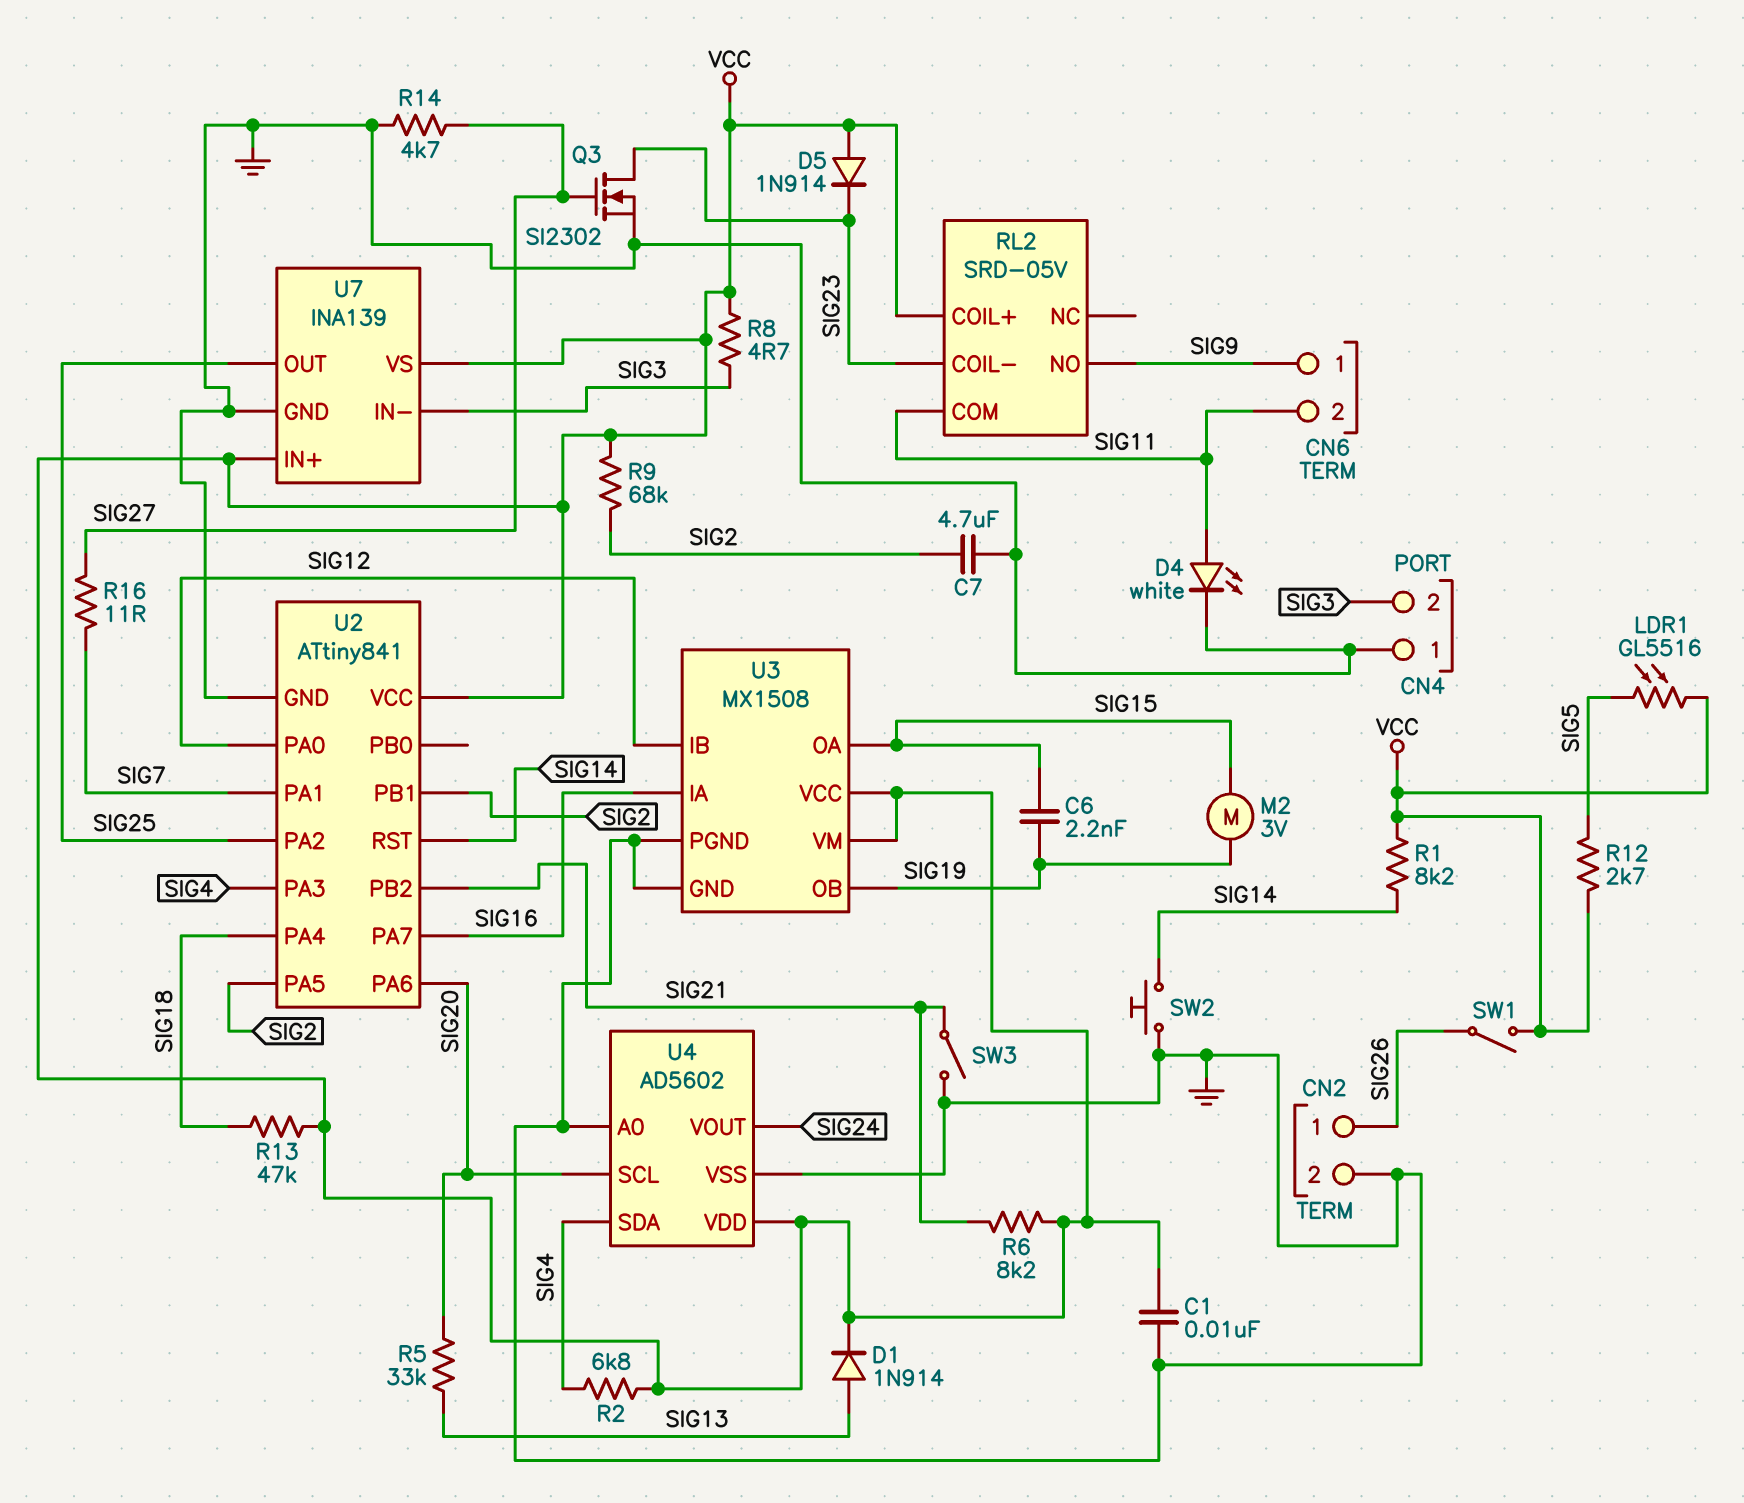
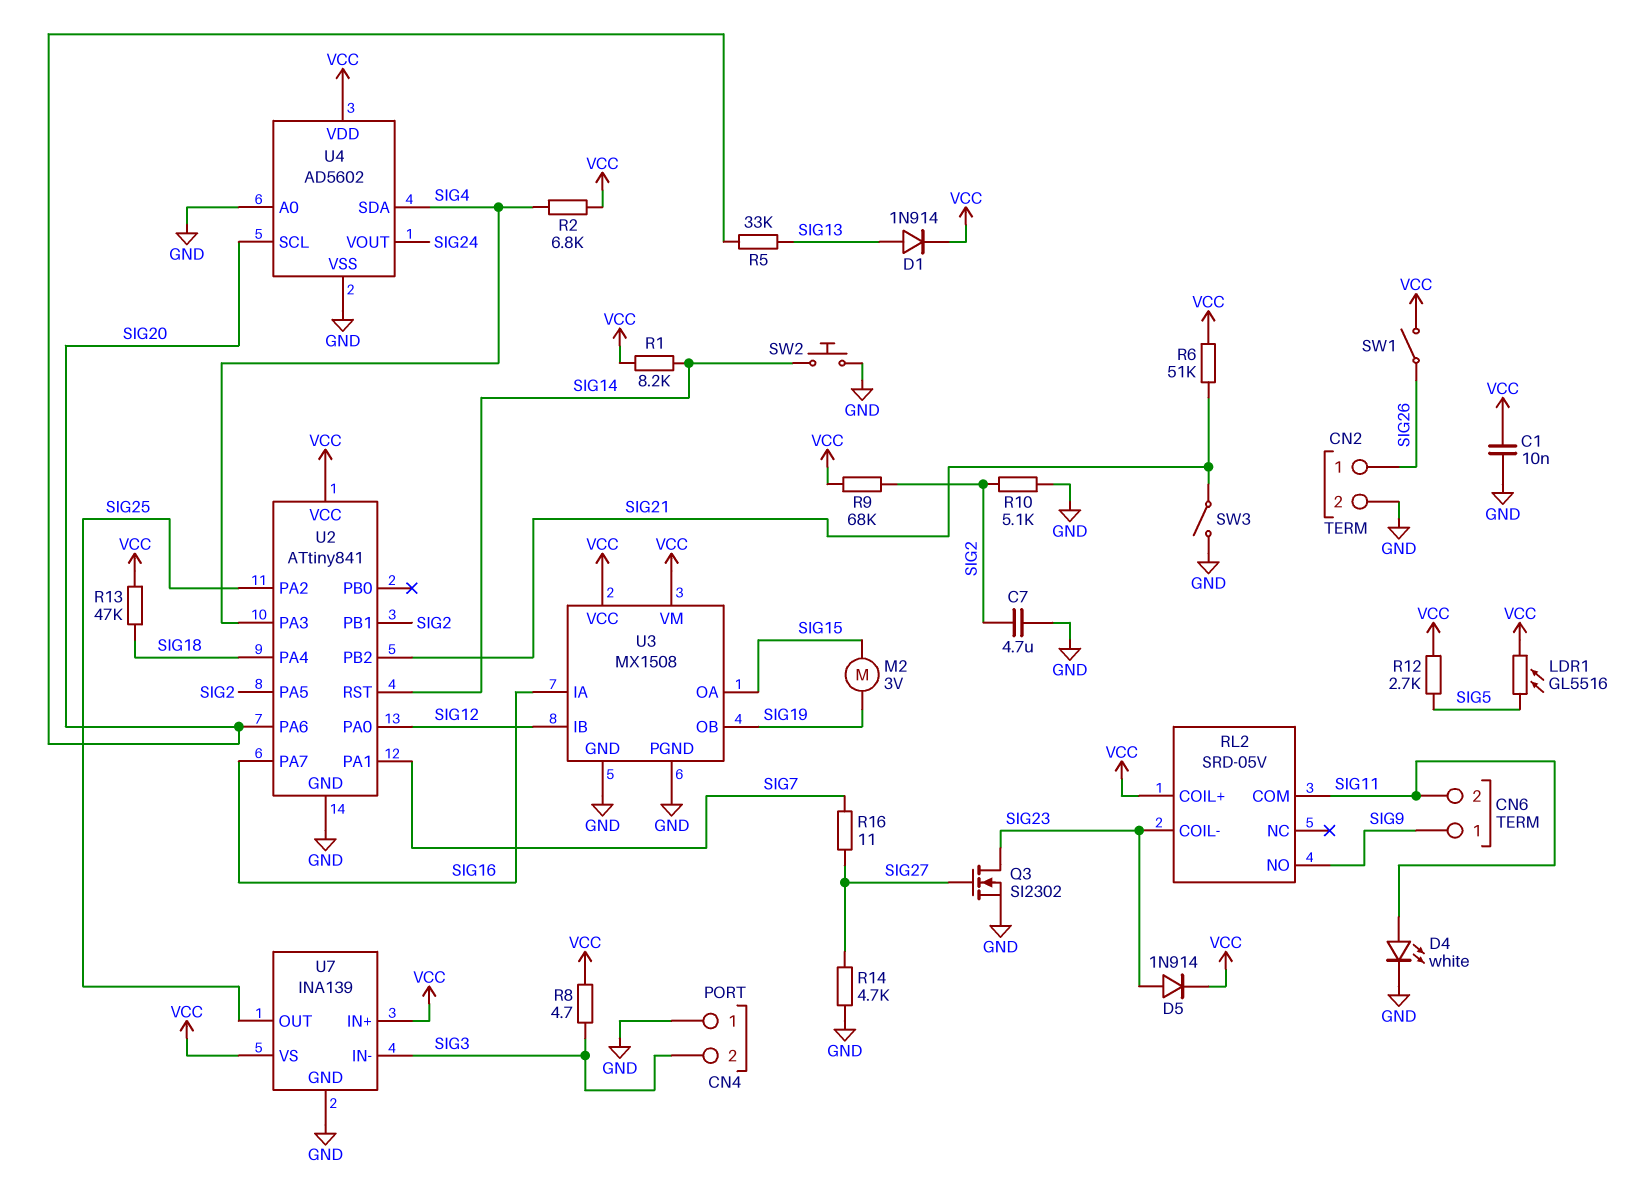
C6: 2.2nF (SIG15, SIG19) -> none
D5: diode 1N914 (A VCC, K SIG23) -> diode 1N914 (A SIG23, K VCC)
R6: 8.2k (SIG21, VCC) -> 51k (SIG21, VCC)
R10: none -> 5.1k (GND, SIG2)

